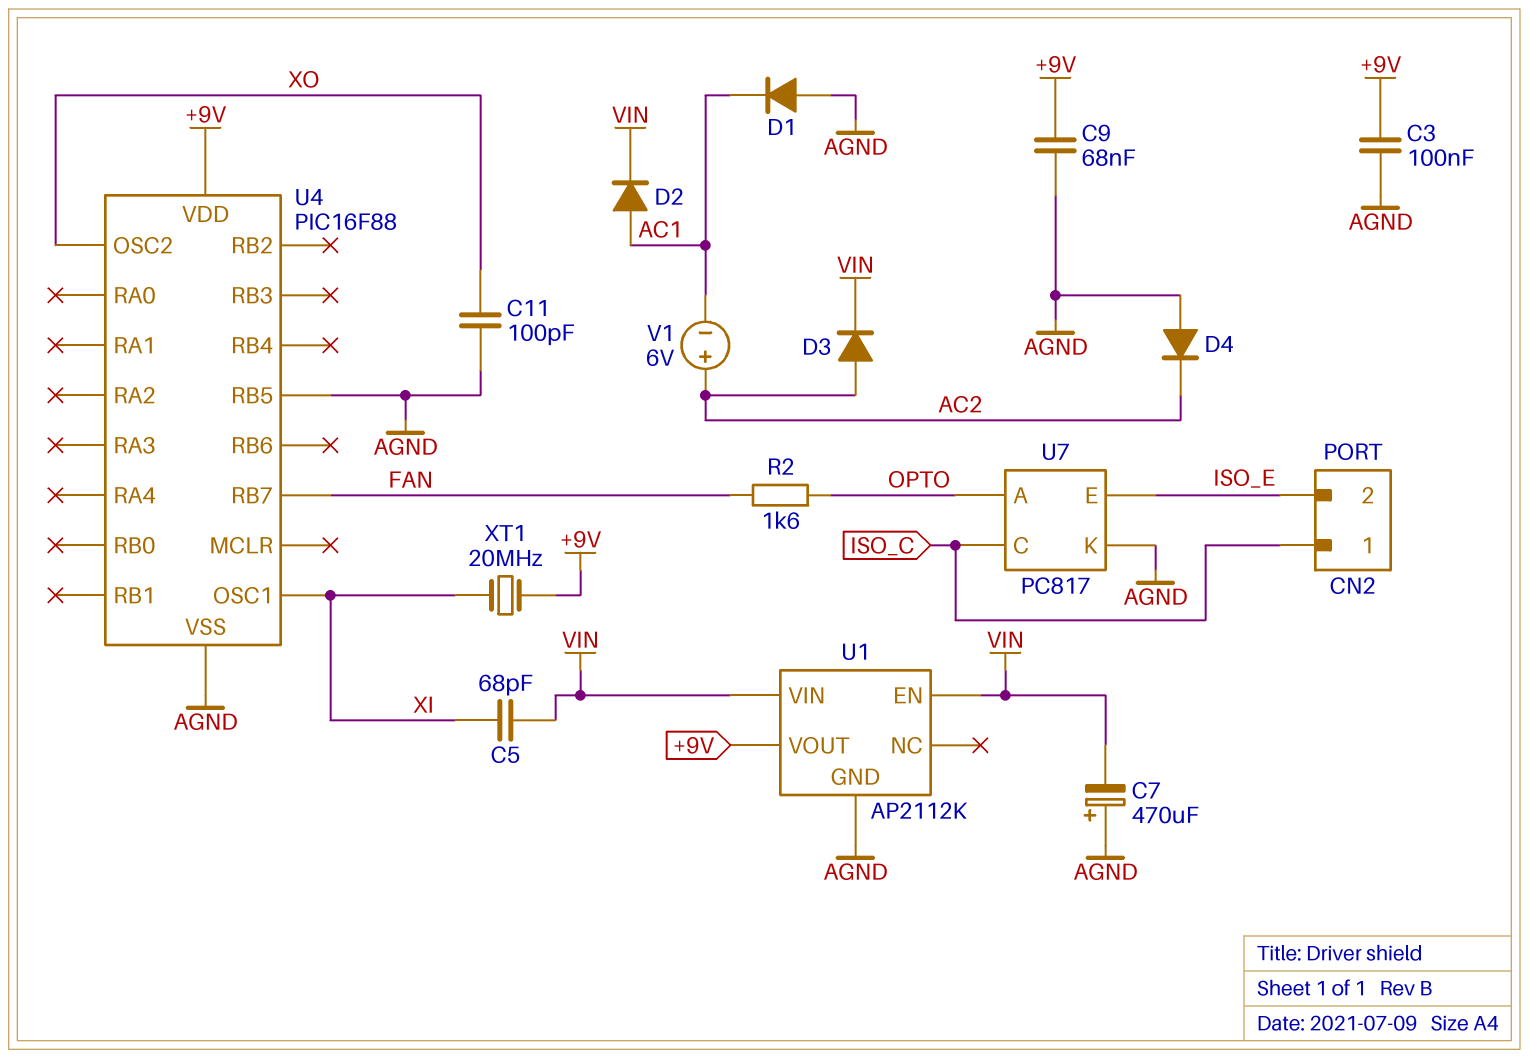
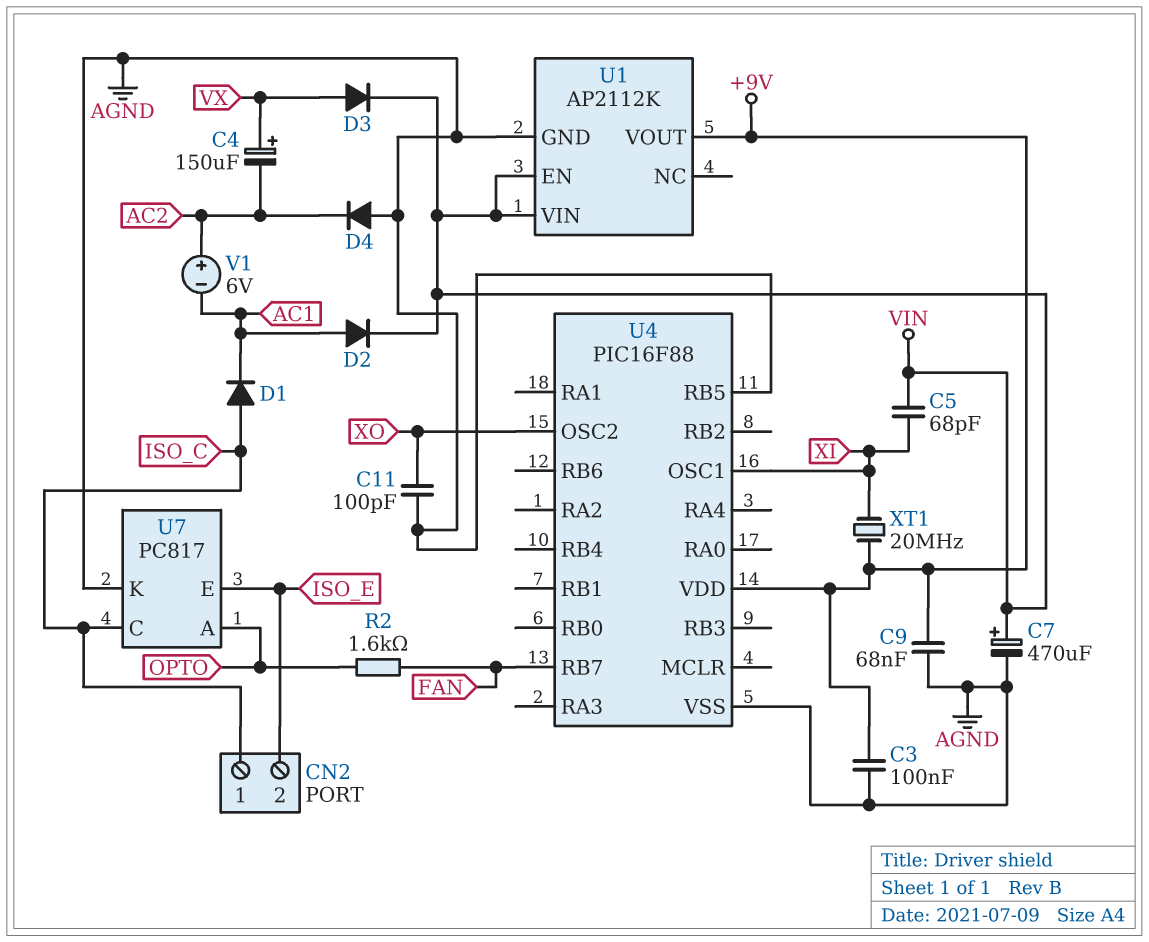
C4: none -> 150uF (plus VX, minus AC2)
C7: 470uF (plus AGND, minus VIN) -> 470uF (plus VIN, minus AGND)
D1: diode (A AGND, K AC1) -> diode (A ISO_C, K AC1)
D3: diode (A AC2, K VIN) -> diode (A VX, K VIN)

